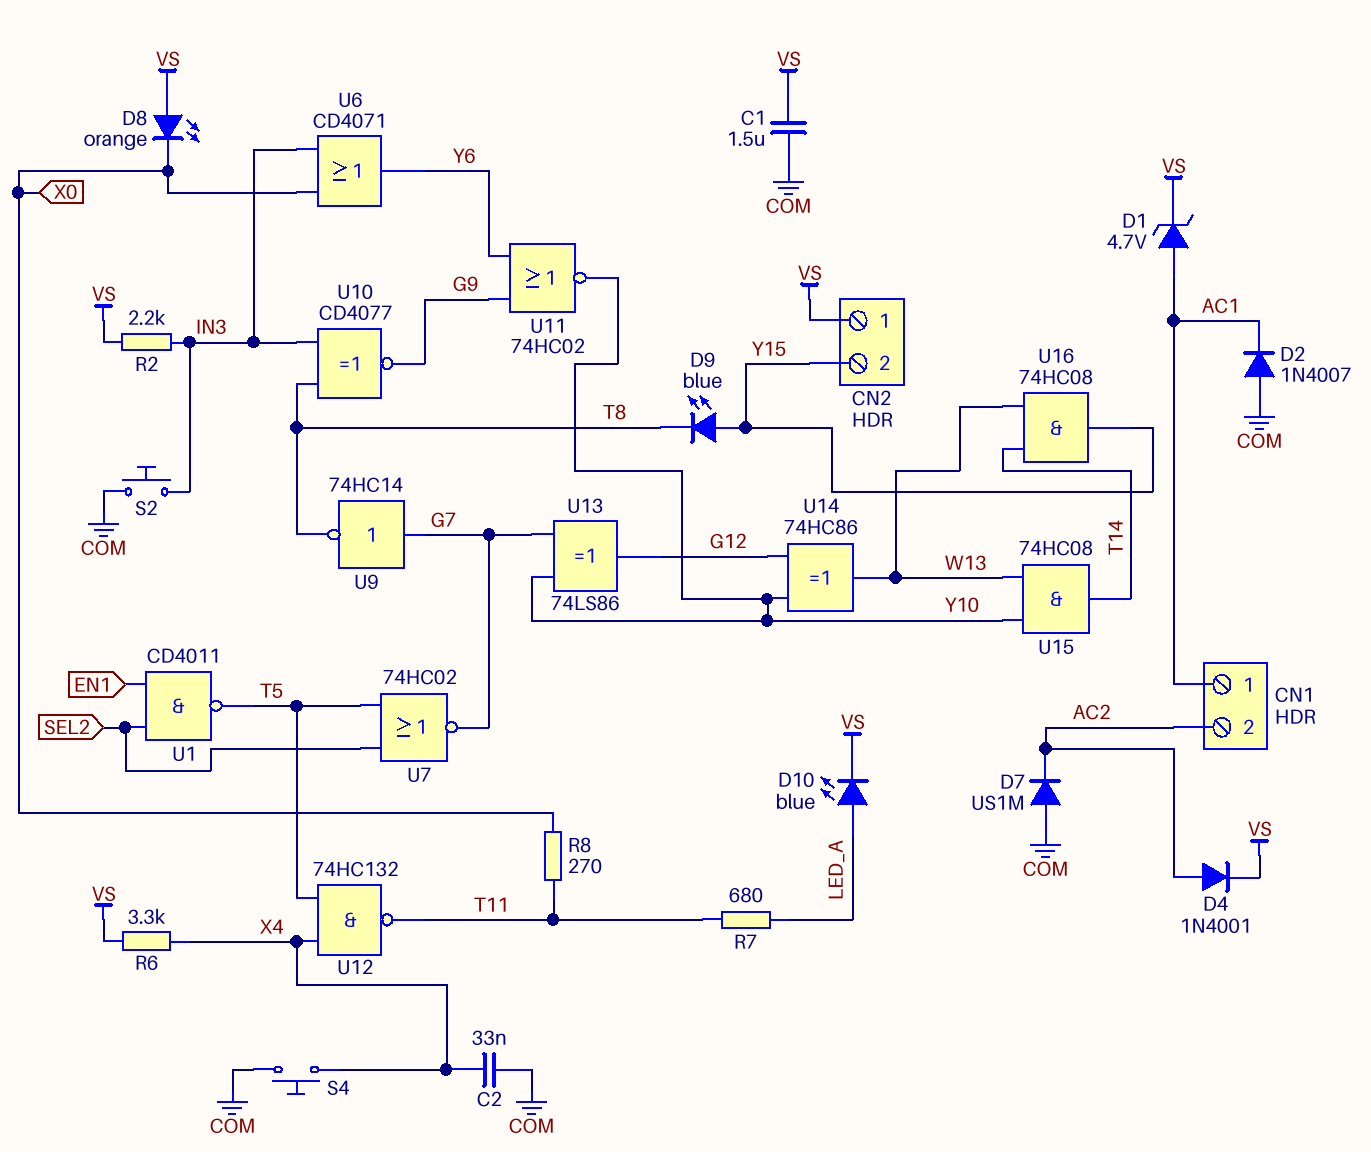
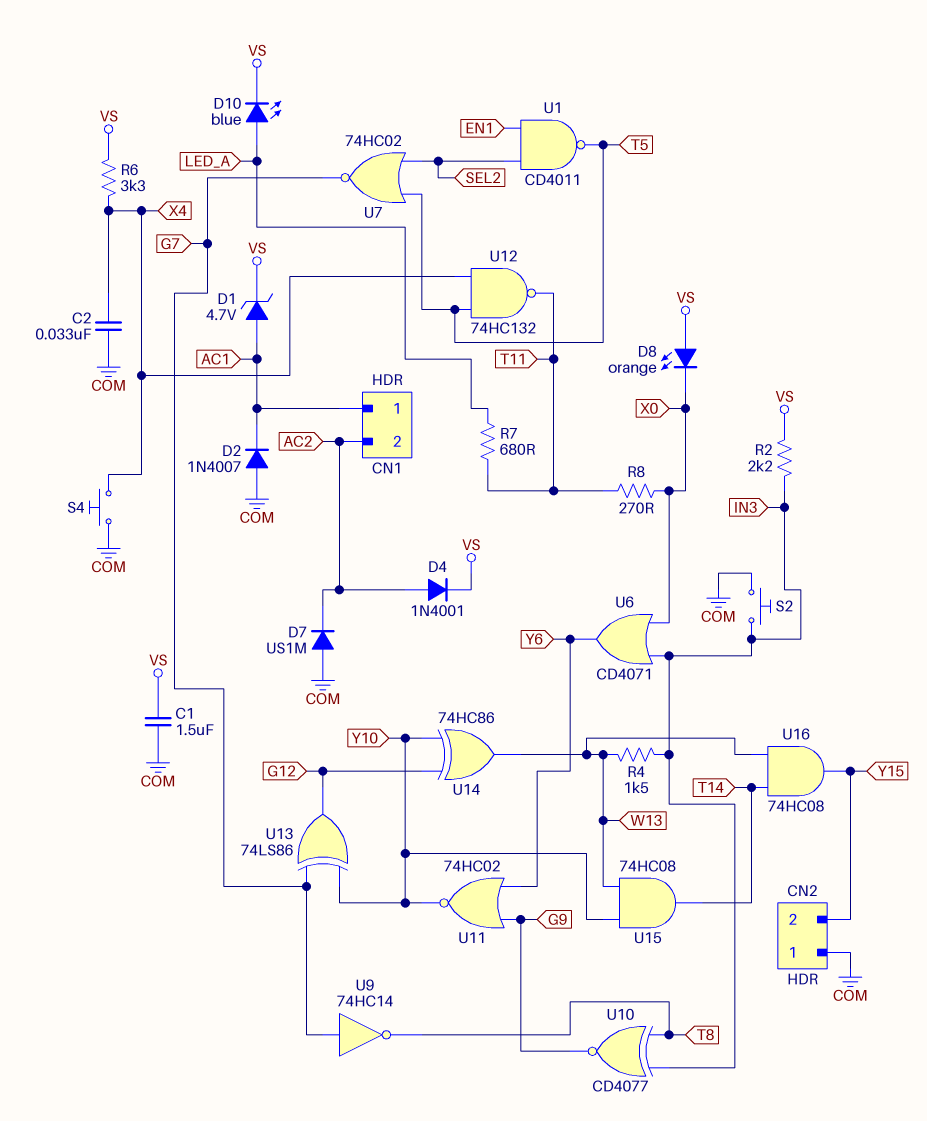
CN2 pin 1: VS -> COM
D9: LED blue (A Y15, K T8) -> none
R4: none -> 1.5k (IN3, W13)

